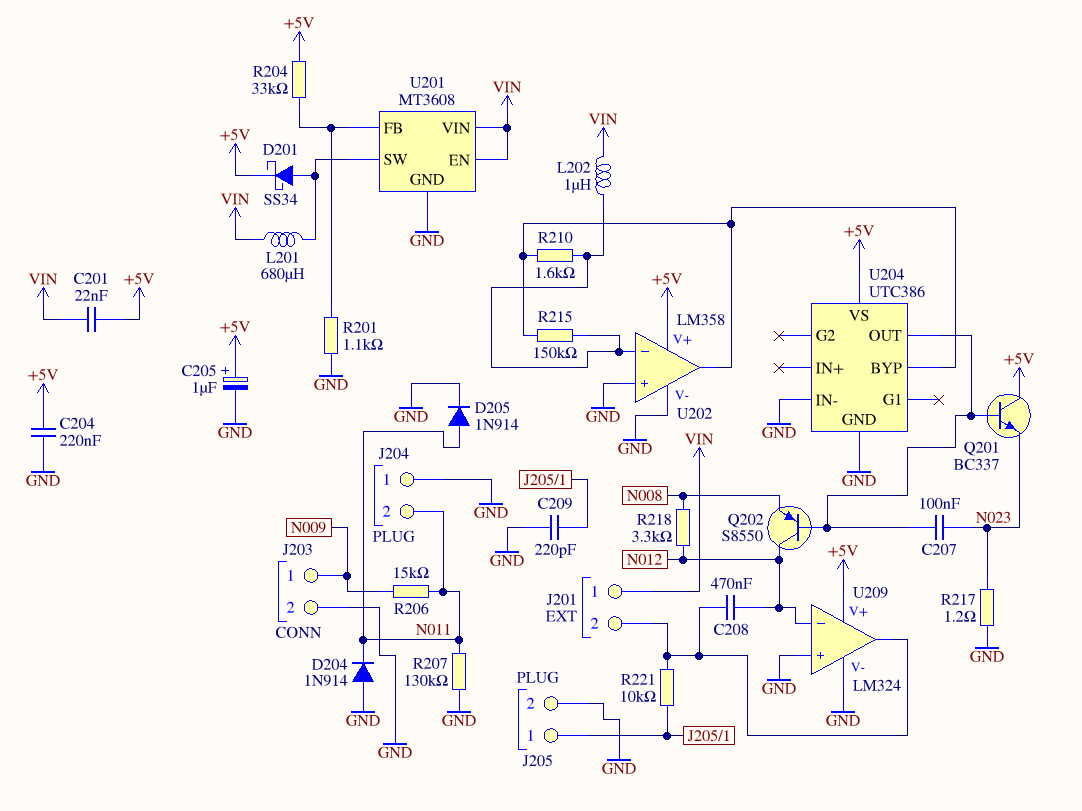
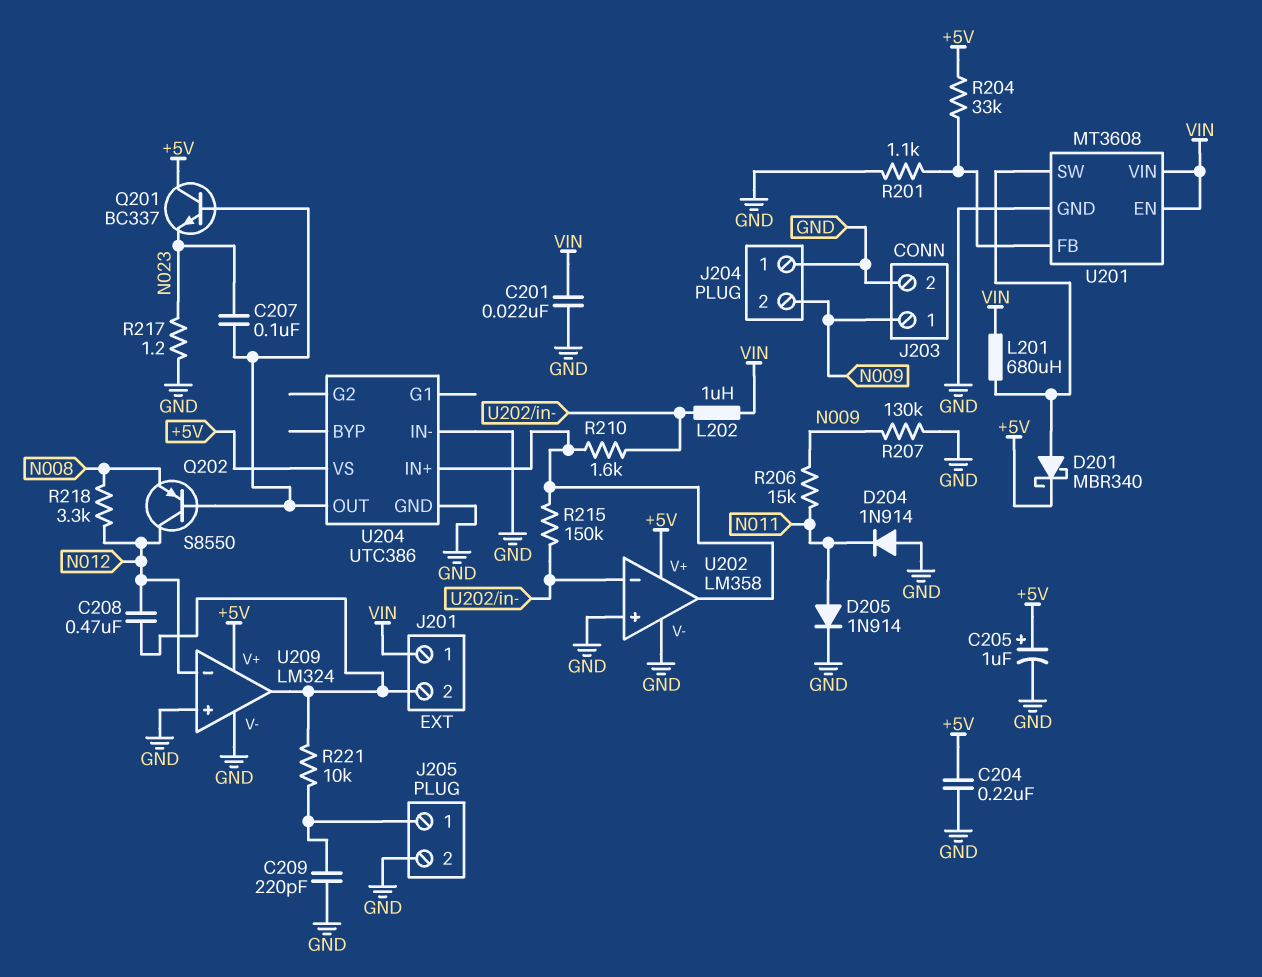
C201: 22nF (+5V, VIN) -> 22nF (GND, VIN)
D201: schottky SS34 (A U201/SW, K +5V) -> schottky MBR340 (A U201/SW, K +5V)
J204 pin 2: N011 -> N009
R207: 130k (GND, N011) -> 130k (GND, N009)
U204 pin BYP: U202/out -> none
U204 pin IN+: none -> U202/out

